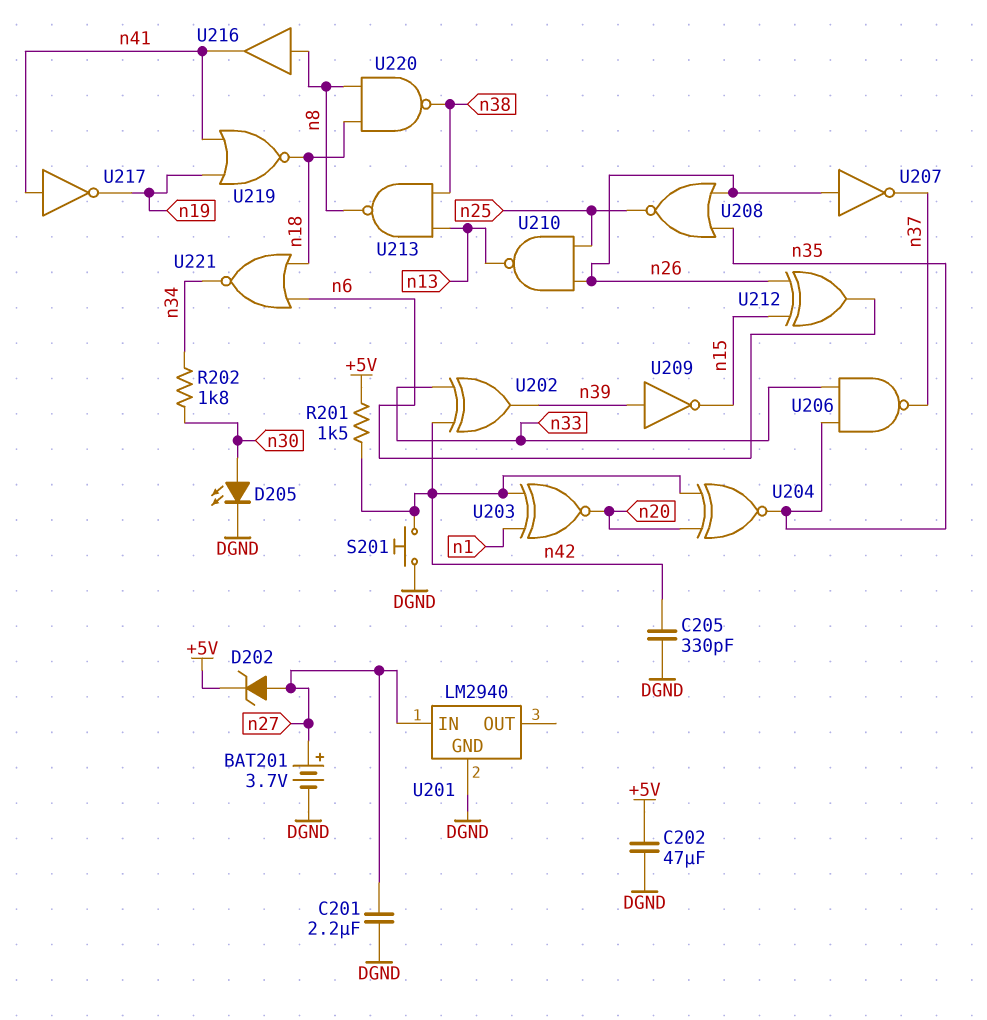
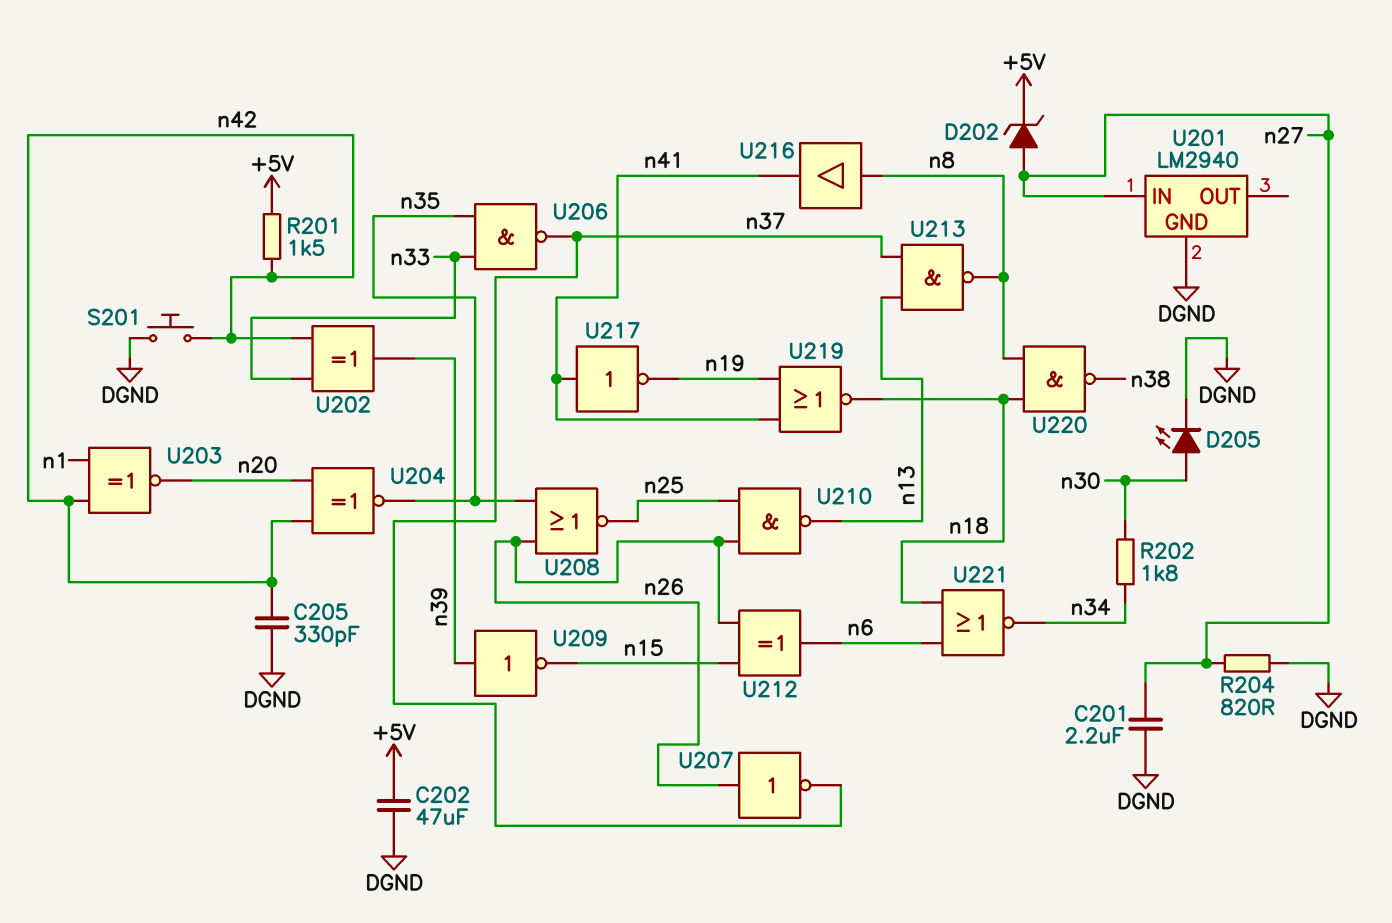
BAT201: 3.7V (plus n27, minus DGND) -> none
R204: none -> 820 (DGND, n27)
U213: NAND (in n13, in n38, out n8) -> NAND (in n13, in n37, out n8)

